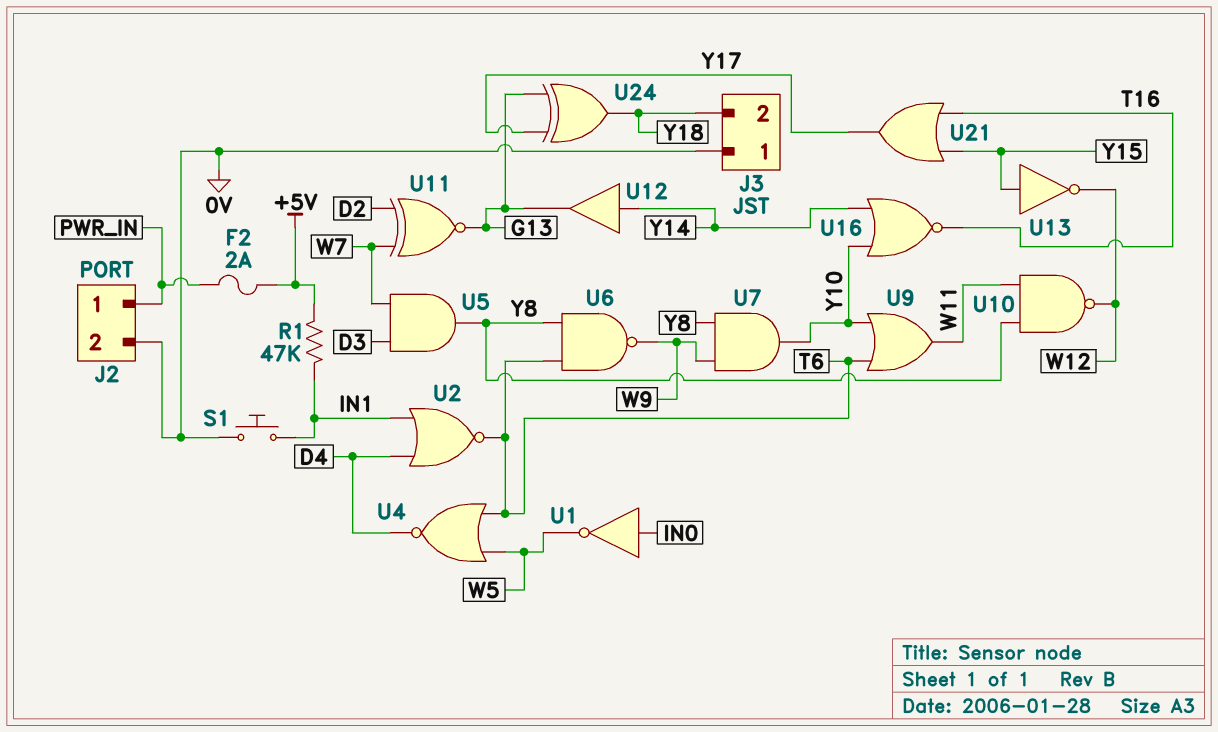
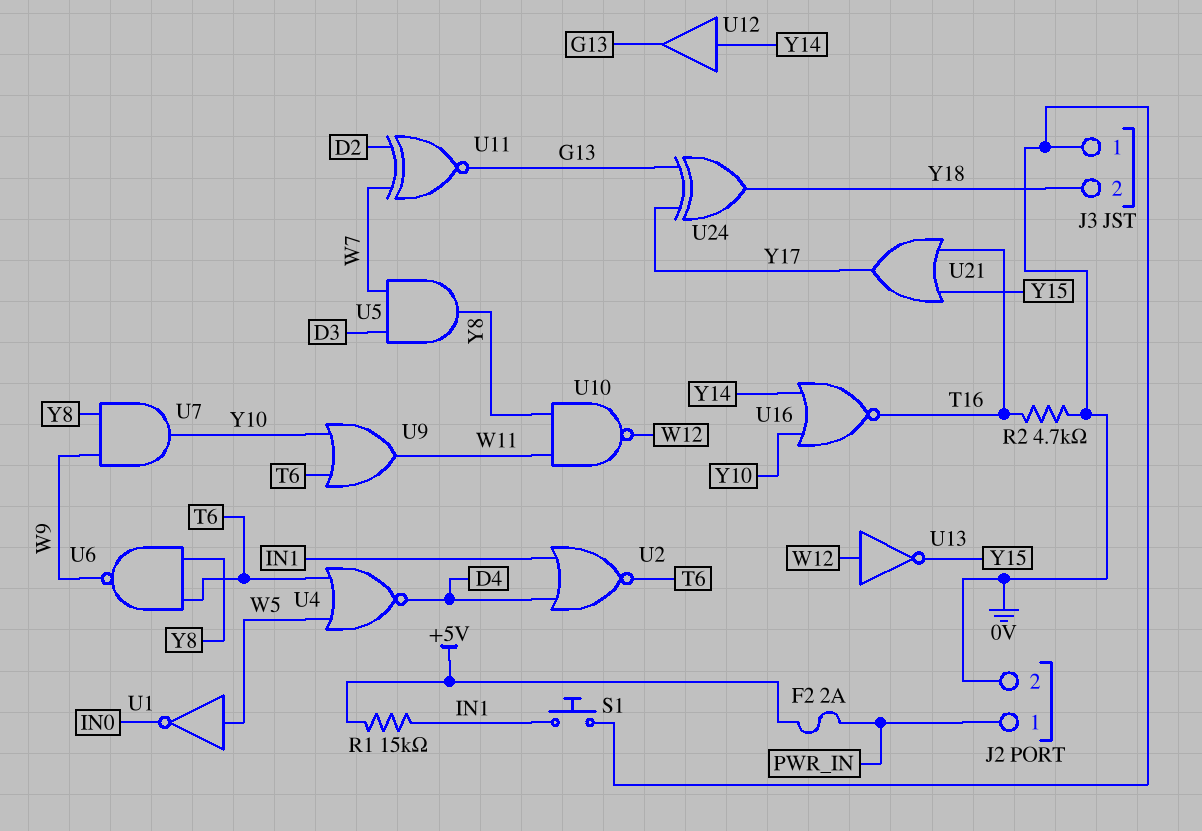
R1: 47k (+5V, IN1) -> 15k (+5V, IN1)
R2: none -> 4.7k (0V, T16)
U1: NOT (in IN0, out W5) -> NOT (in W5, out IN0)
U13: NOT (in Y15, out W12) -> NOT (in W12, out Y15)

